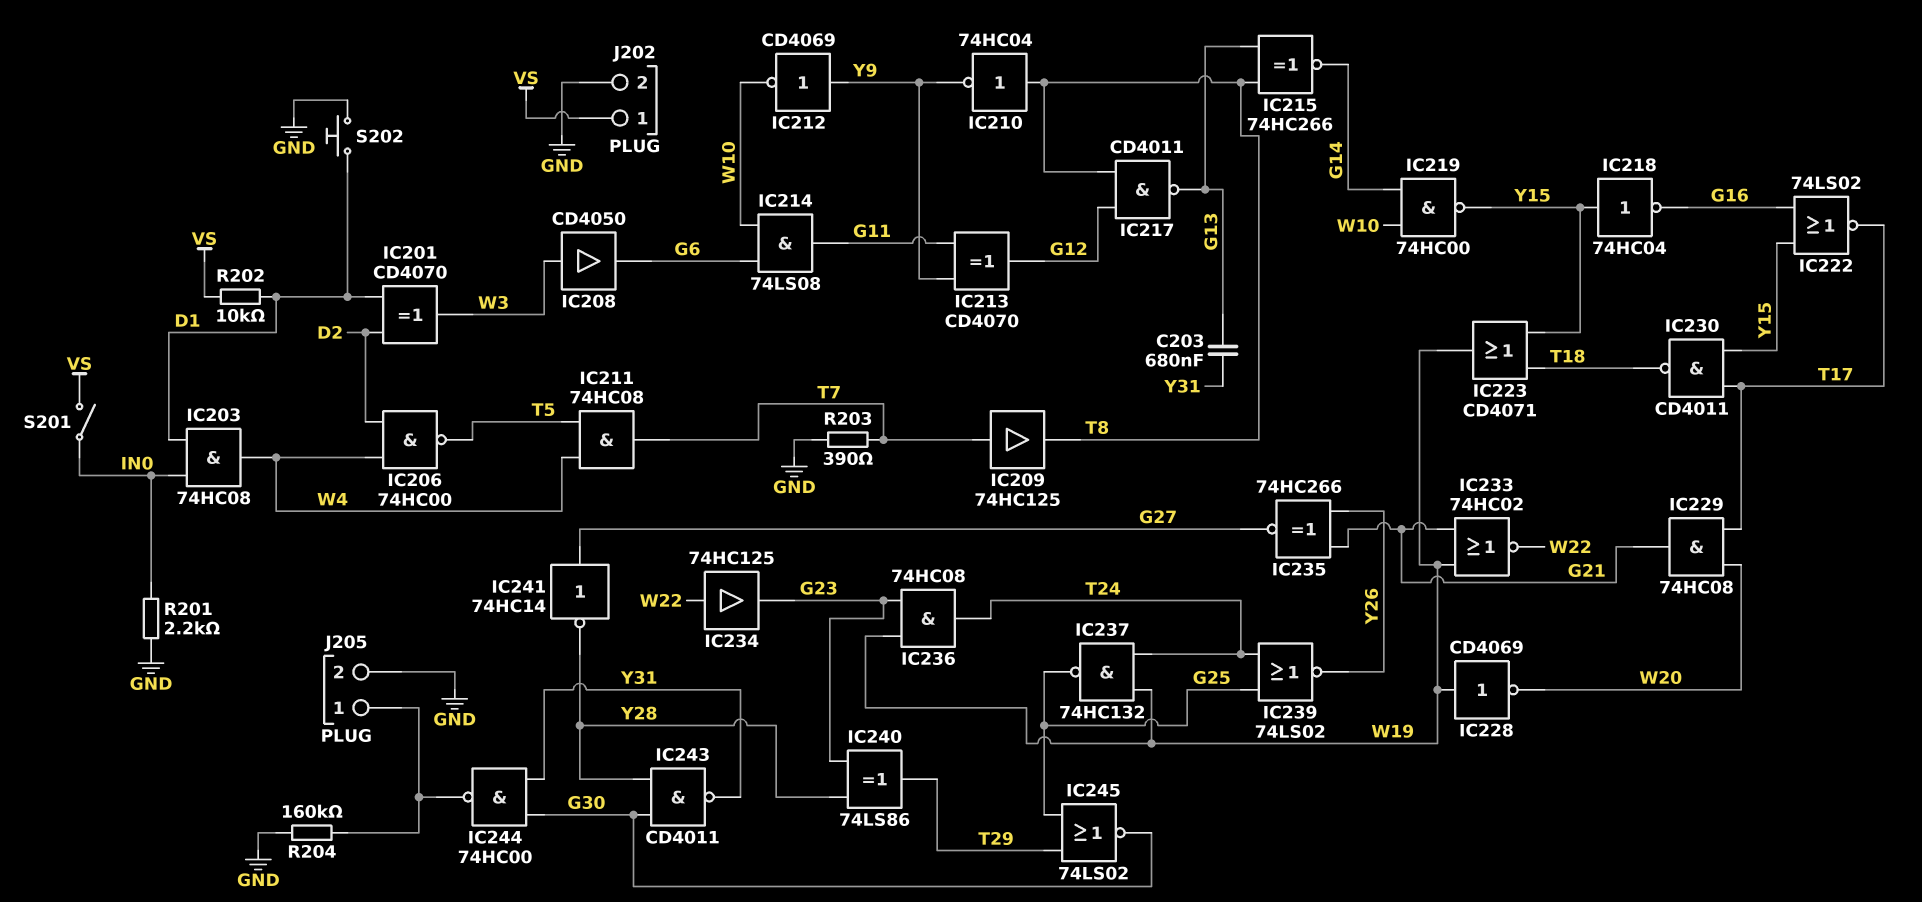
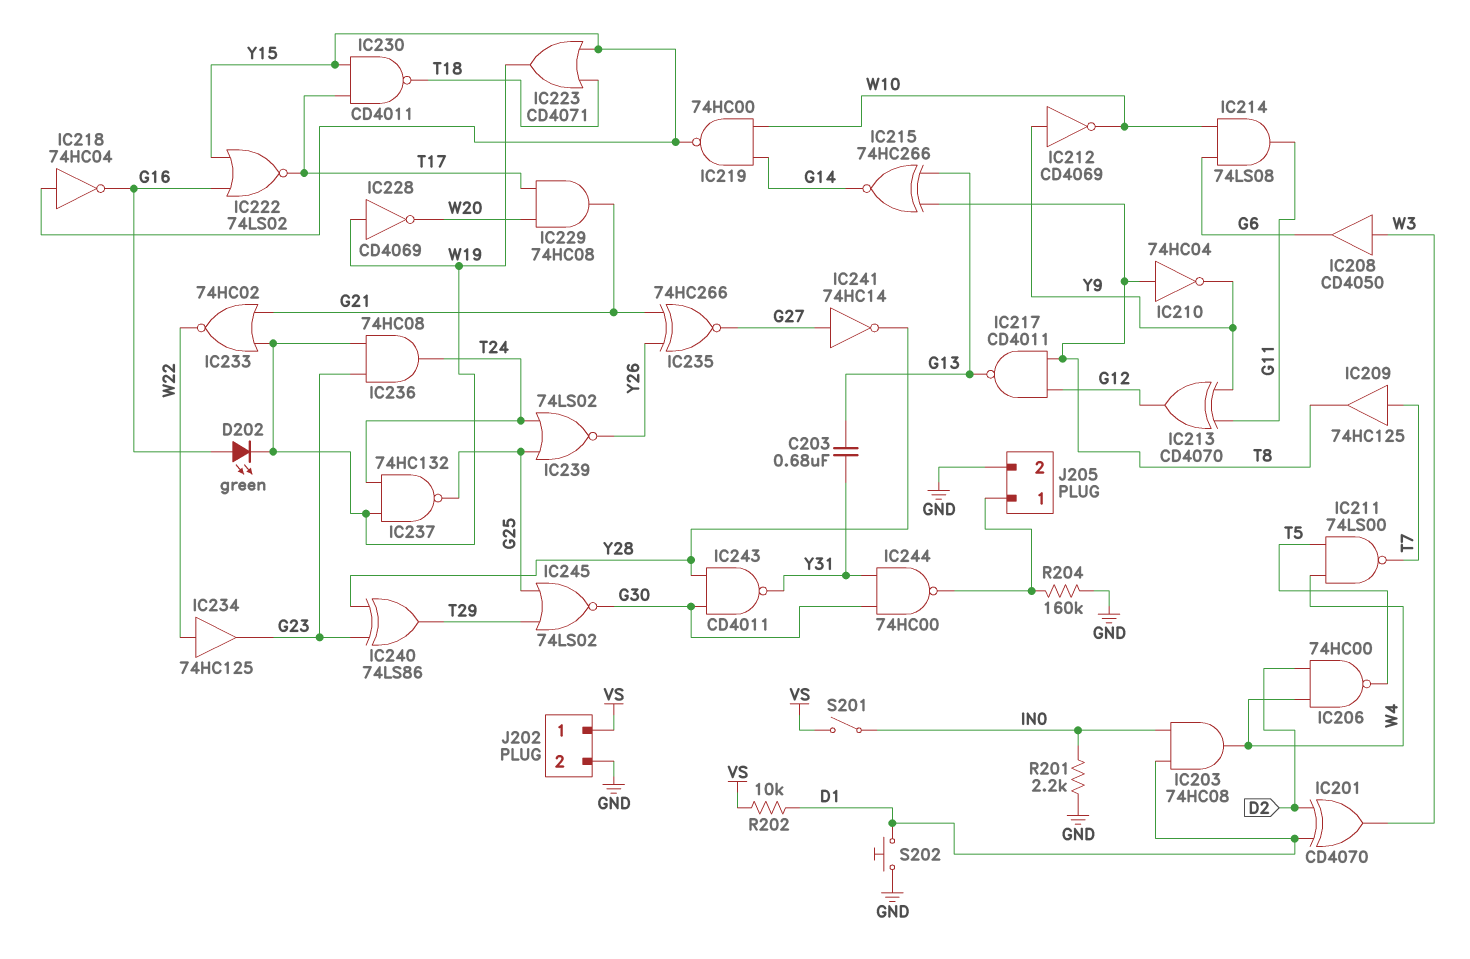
D202: none -> LED green (A G16, K W19)
IC211: AND 74HC08 (in T5, in W4, out T7) -> NAND 74LS00 (in T5, in W4, out T7)
R203: 390 (GND, T7) -> none

